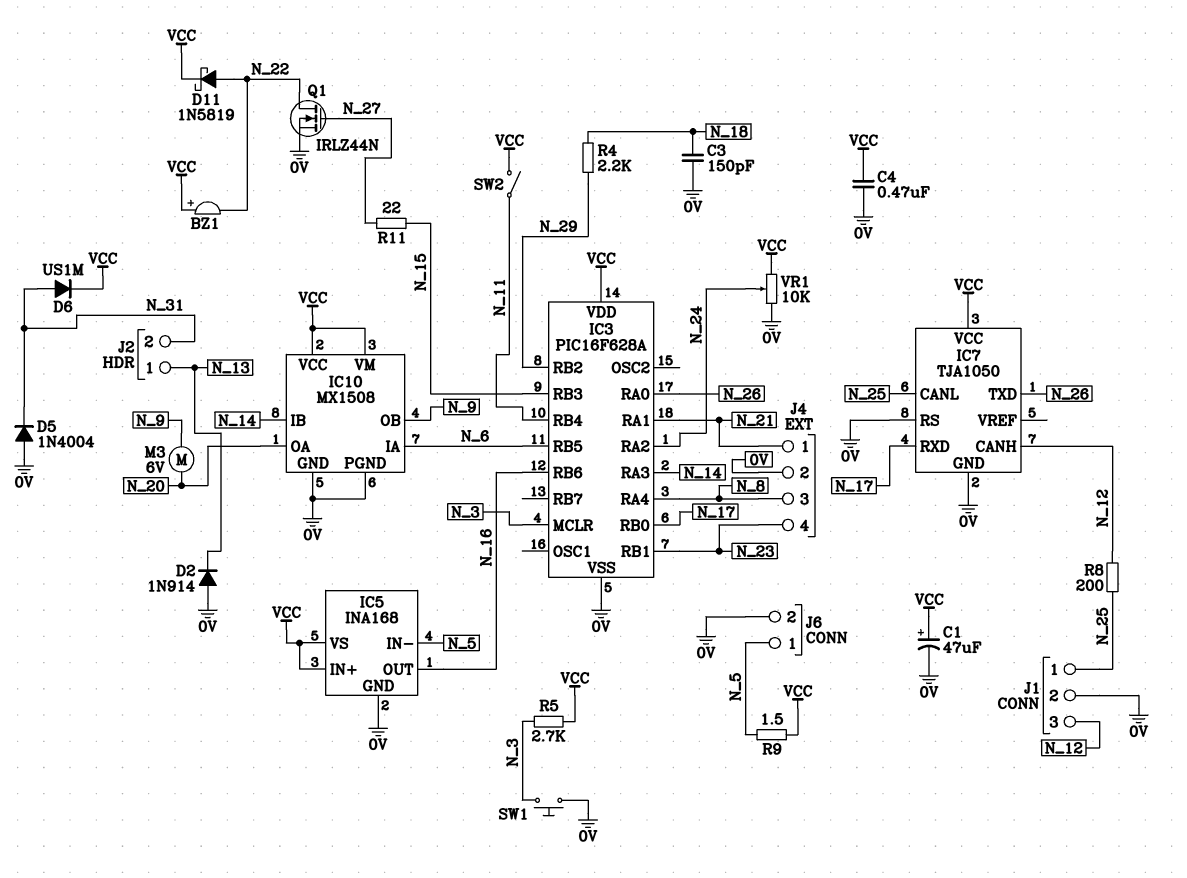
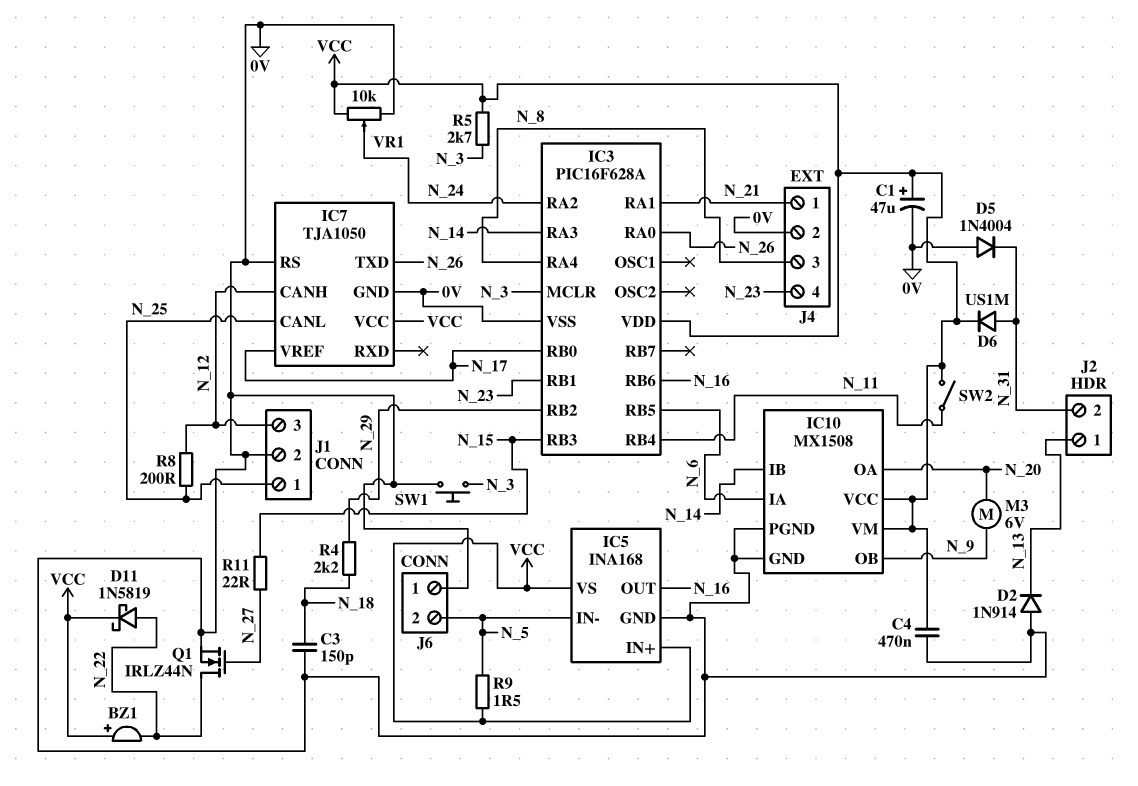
IC7 pin RXD: N_17 -> none
IC7 pin VREF: none -> N_17
J6 pin 1: N_5 -> 0V
J6 pin 2: 0V -> N_5

